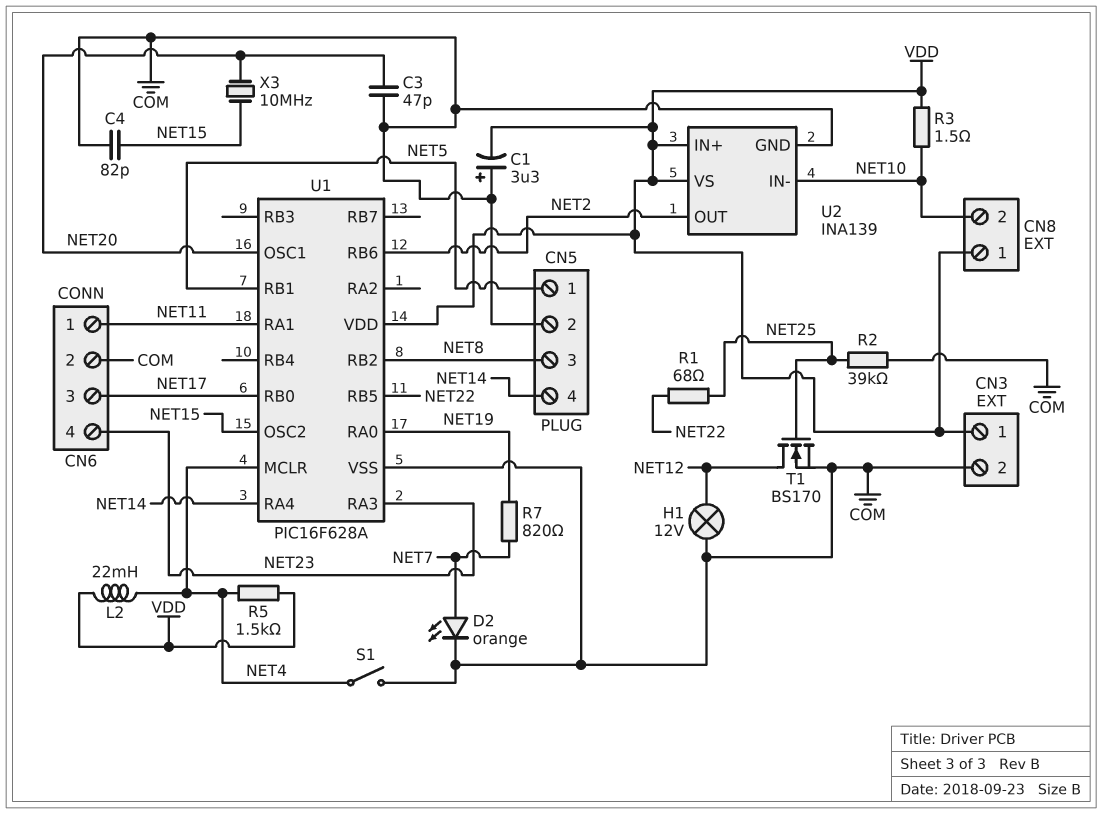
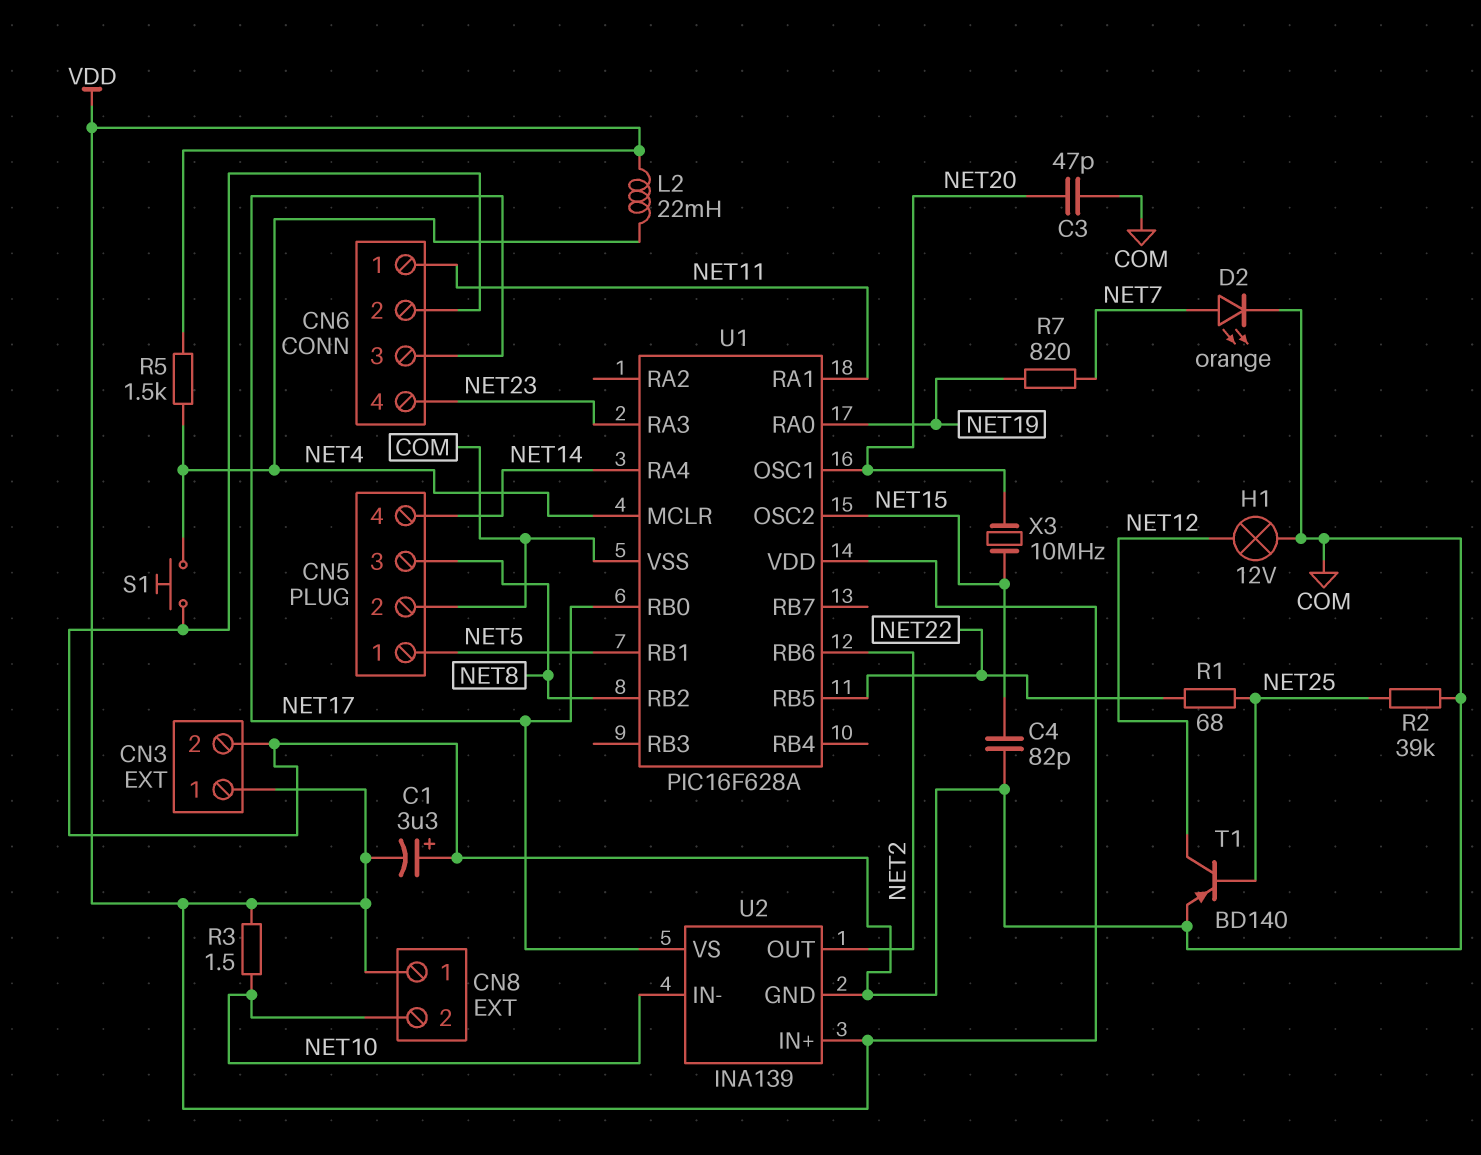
S1: switch (COM, NET4) -> button (COM, NET4)
T1: NMOS BS170 (G NET25, D NET12, S COM) -> PNP BD140 (B NET25, C NET12, E COM)
U2 pin VS: VDD -> NET17

